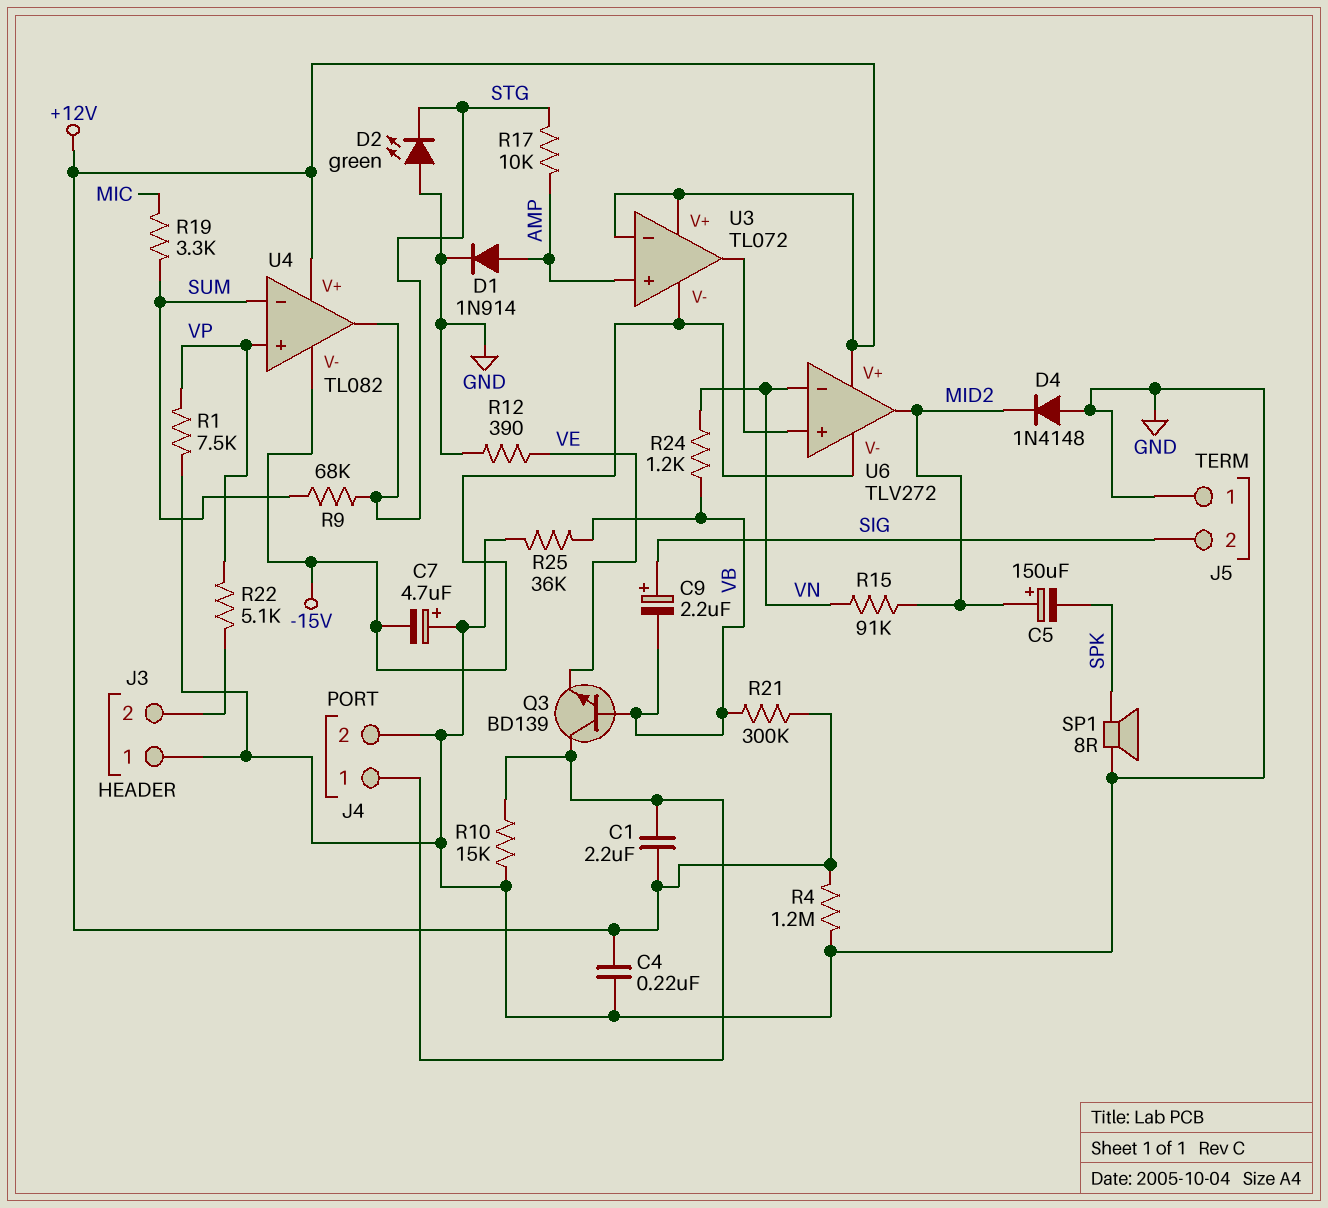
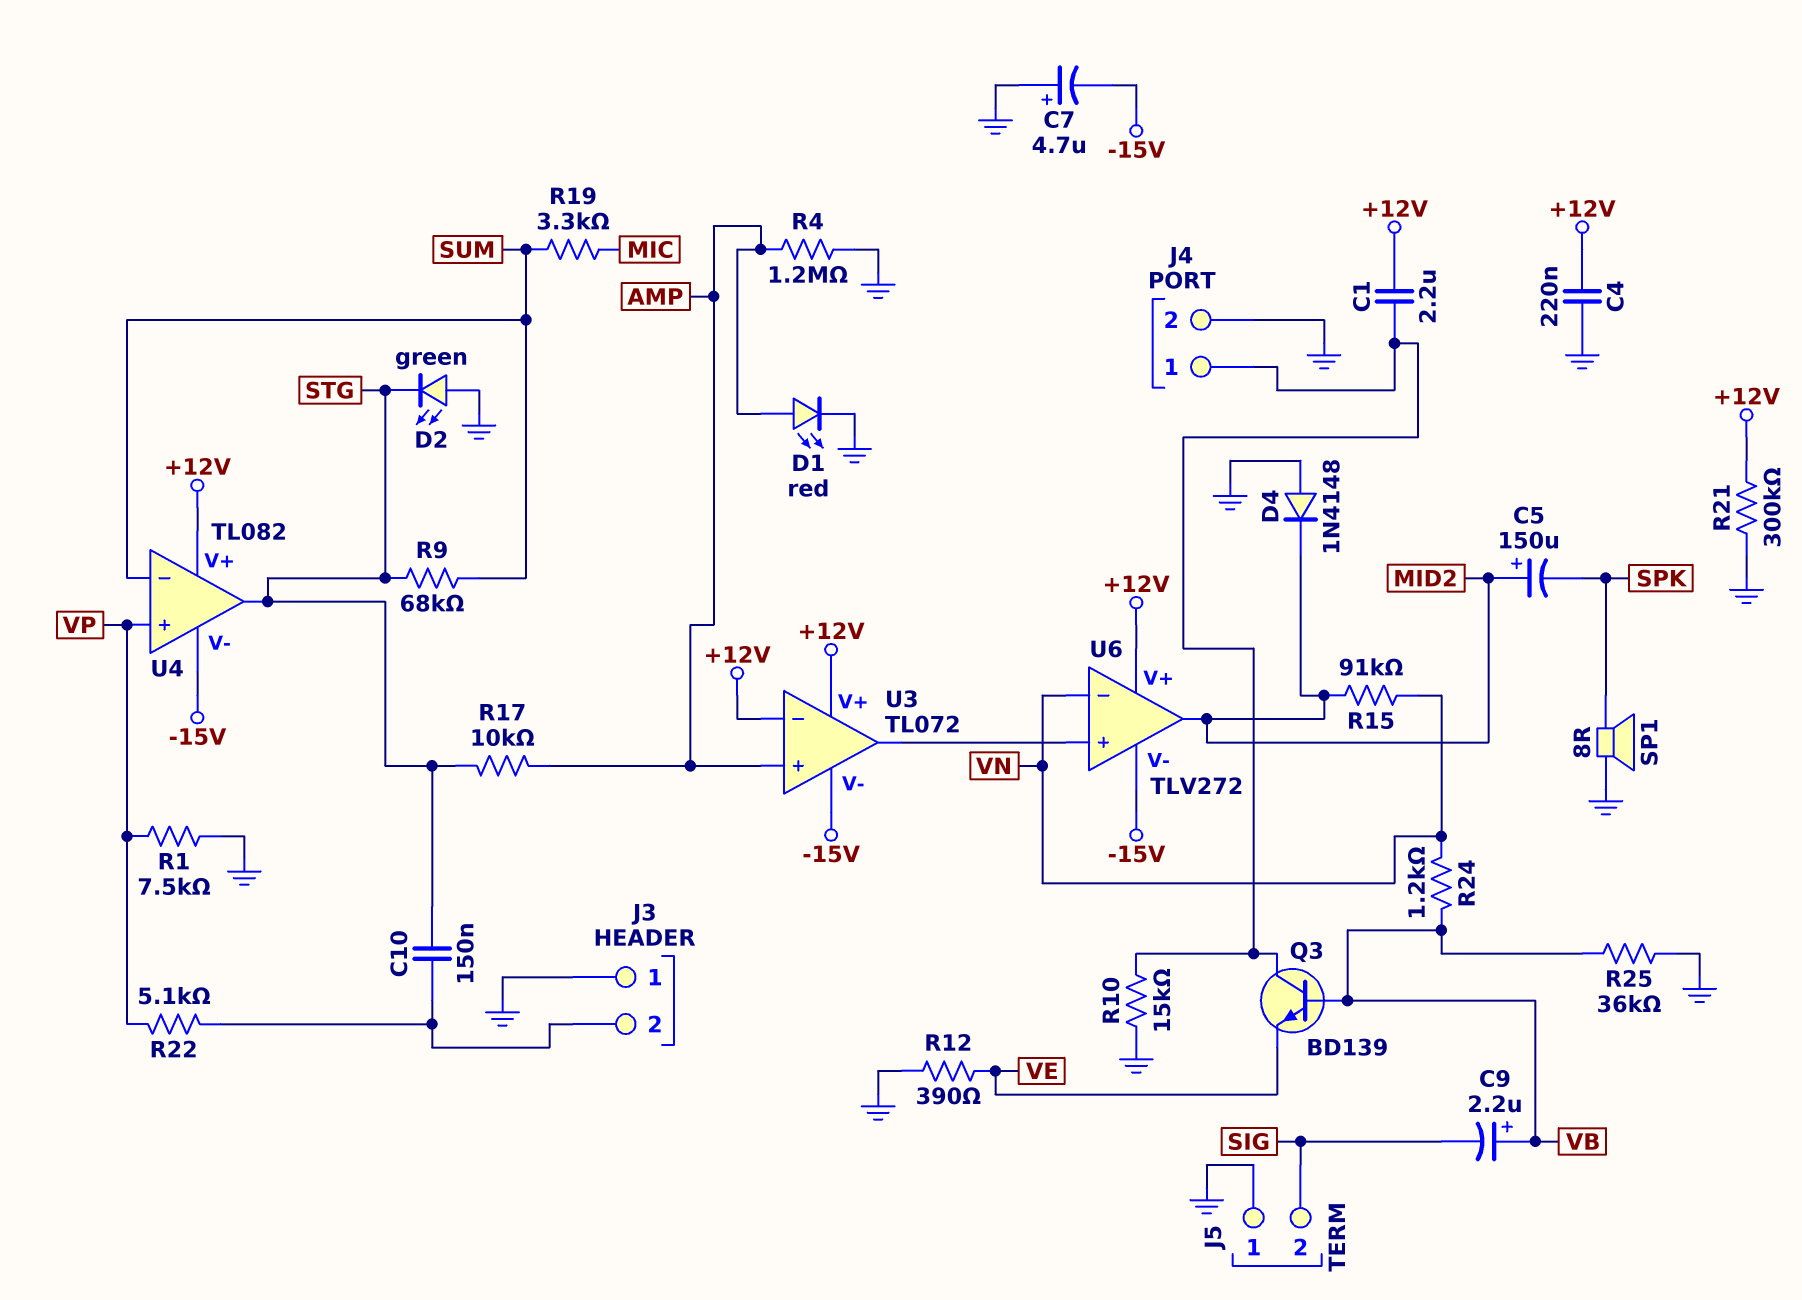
C9: 2.2uF (plus SIG, minus VB) -> 2.2uF (plus VB, minus SIG)
C10: none -> 150nF (J3/2, STG)
D1: diode 1N914 (A AMP, K GND) -> LED red (A AMP, K GND)
R4: 1.2M (+12V, GND) -> 1.2M (AMP, GND)
R21: 300k (+12V, VB) -> 300k (+12V, GND)

